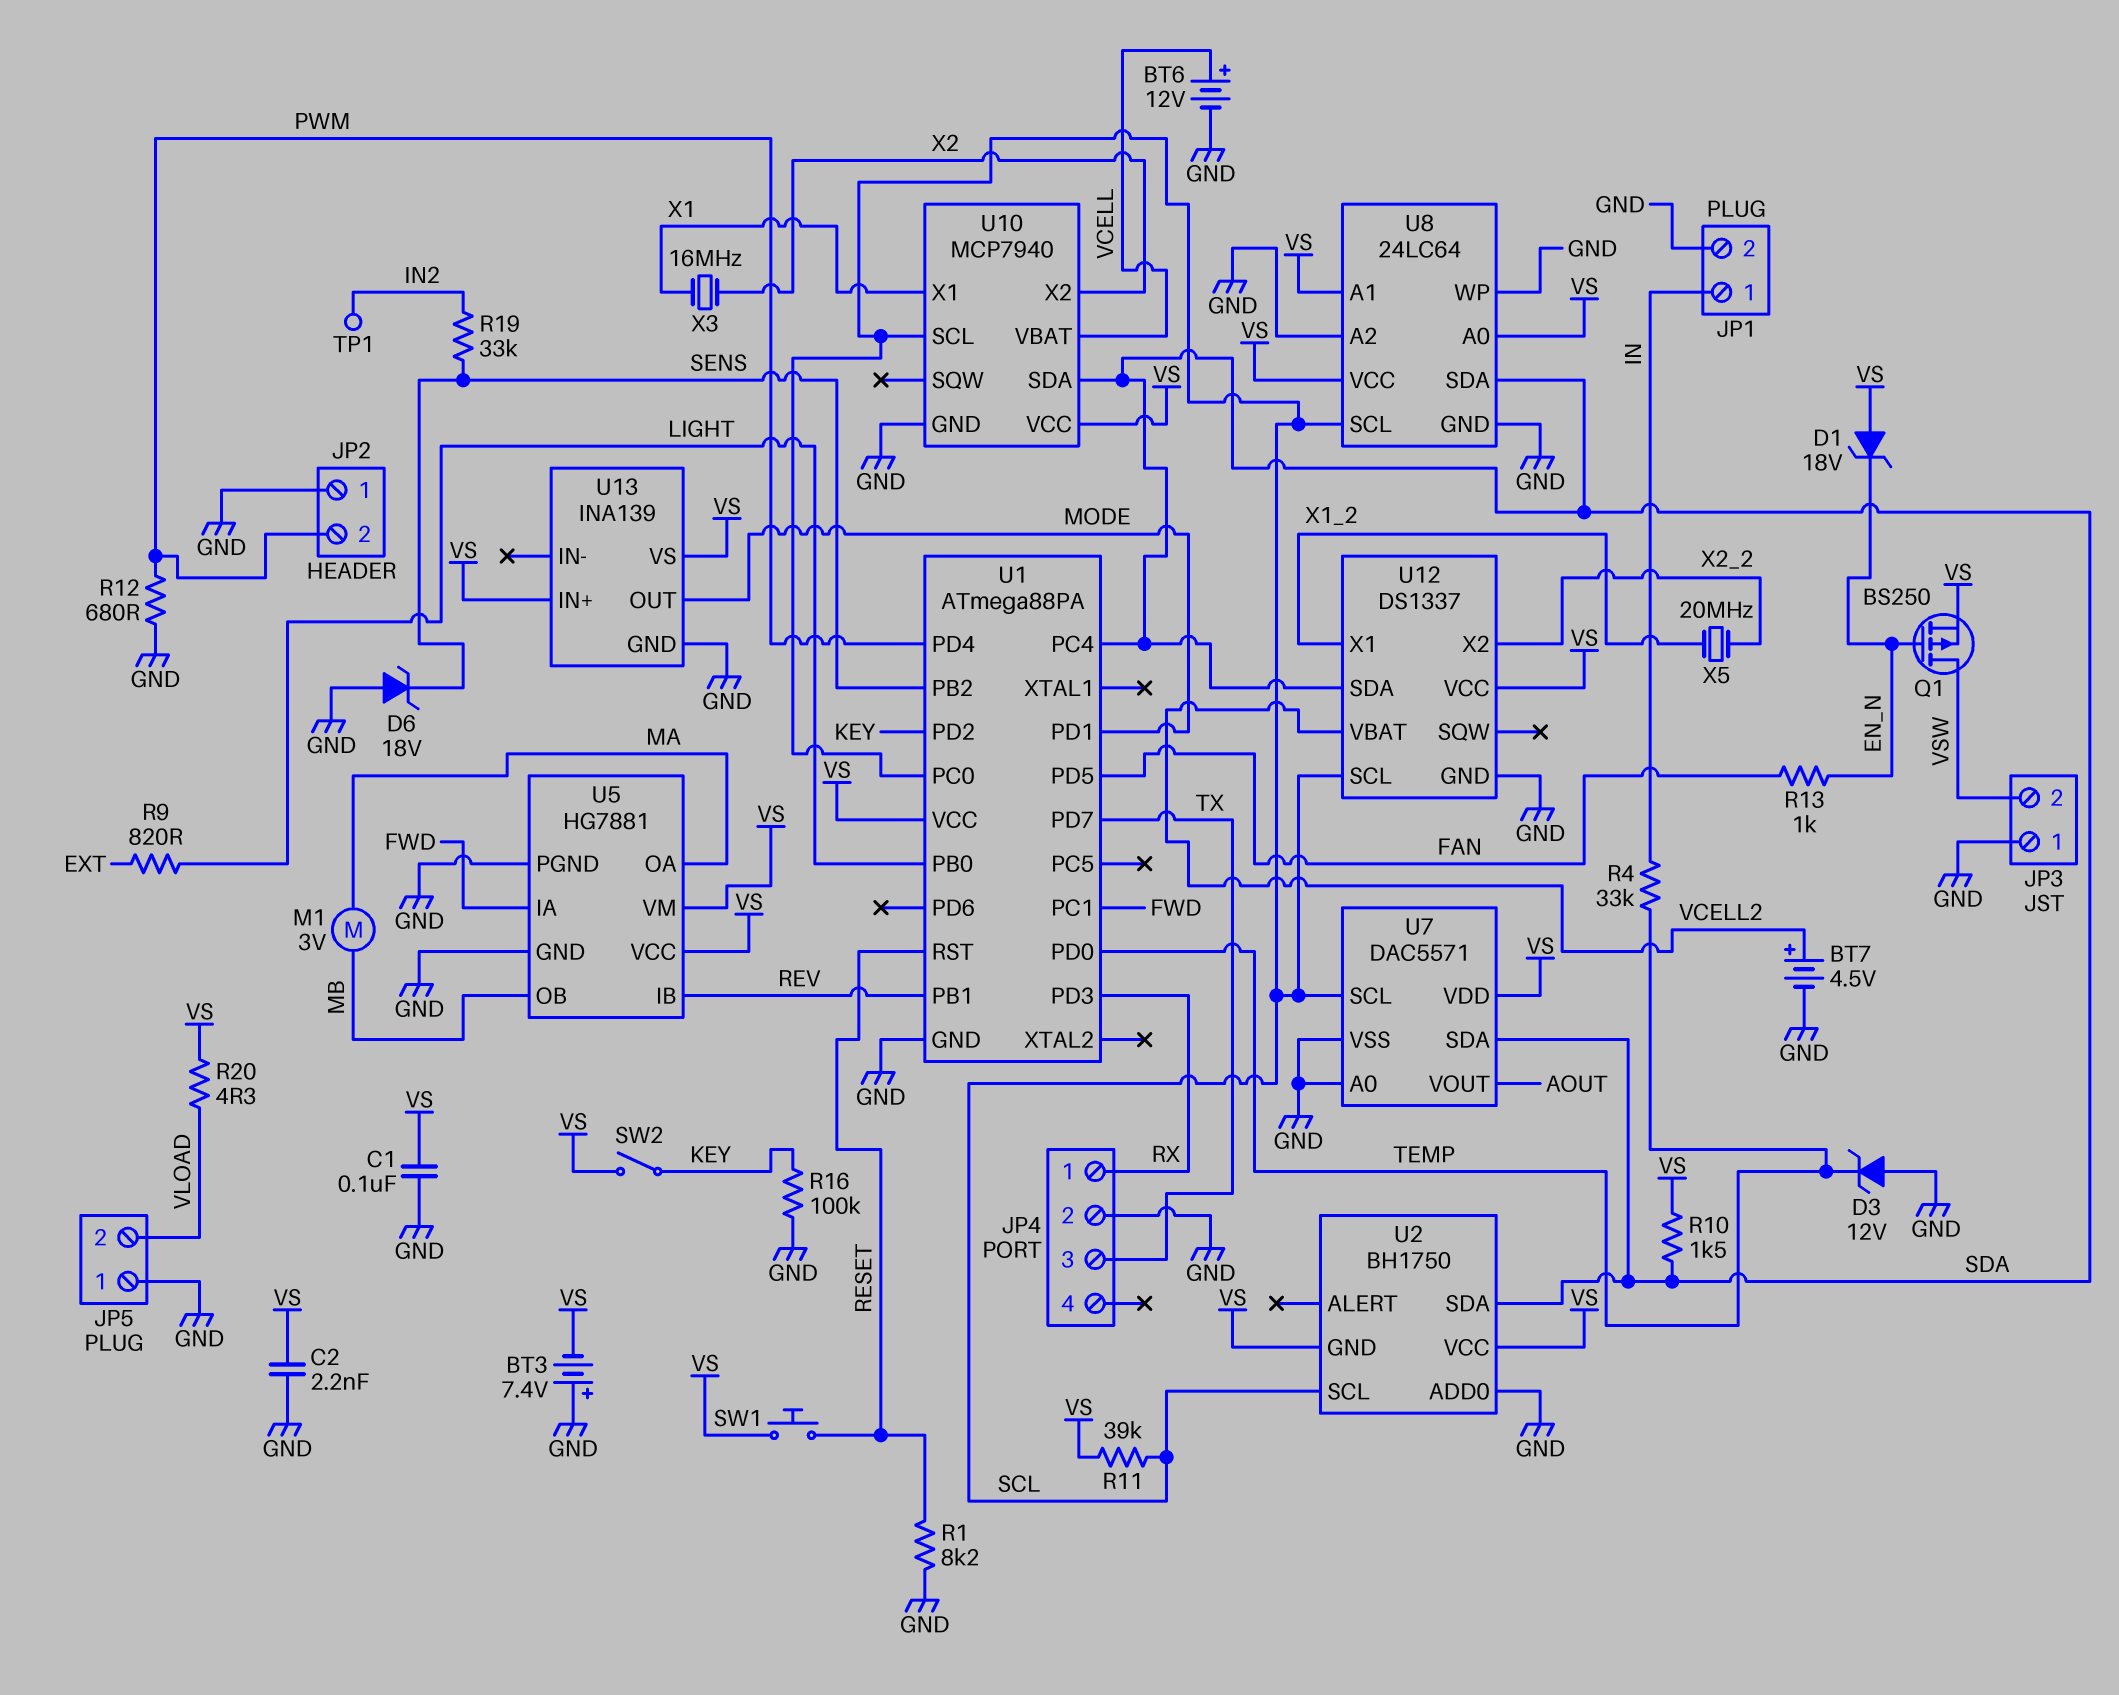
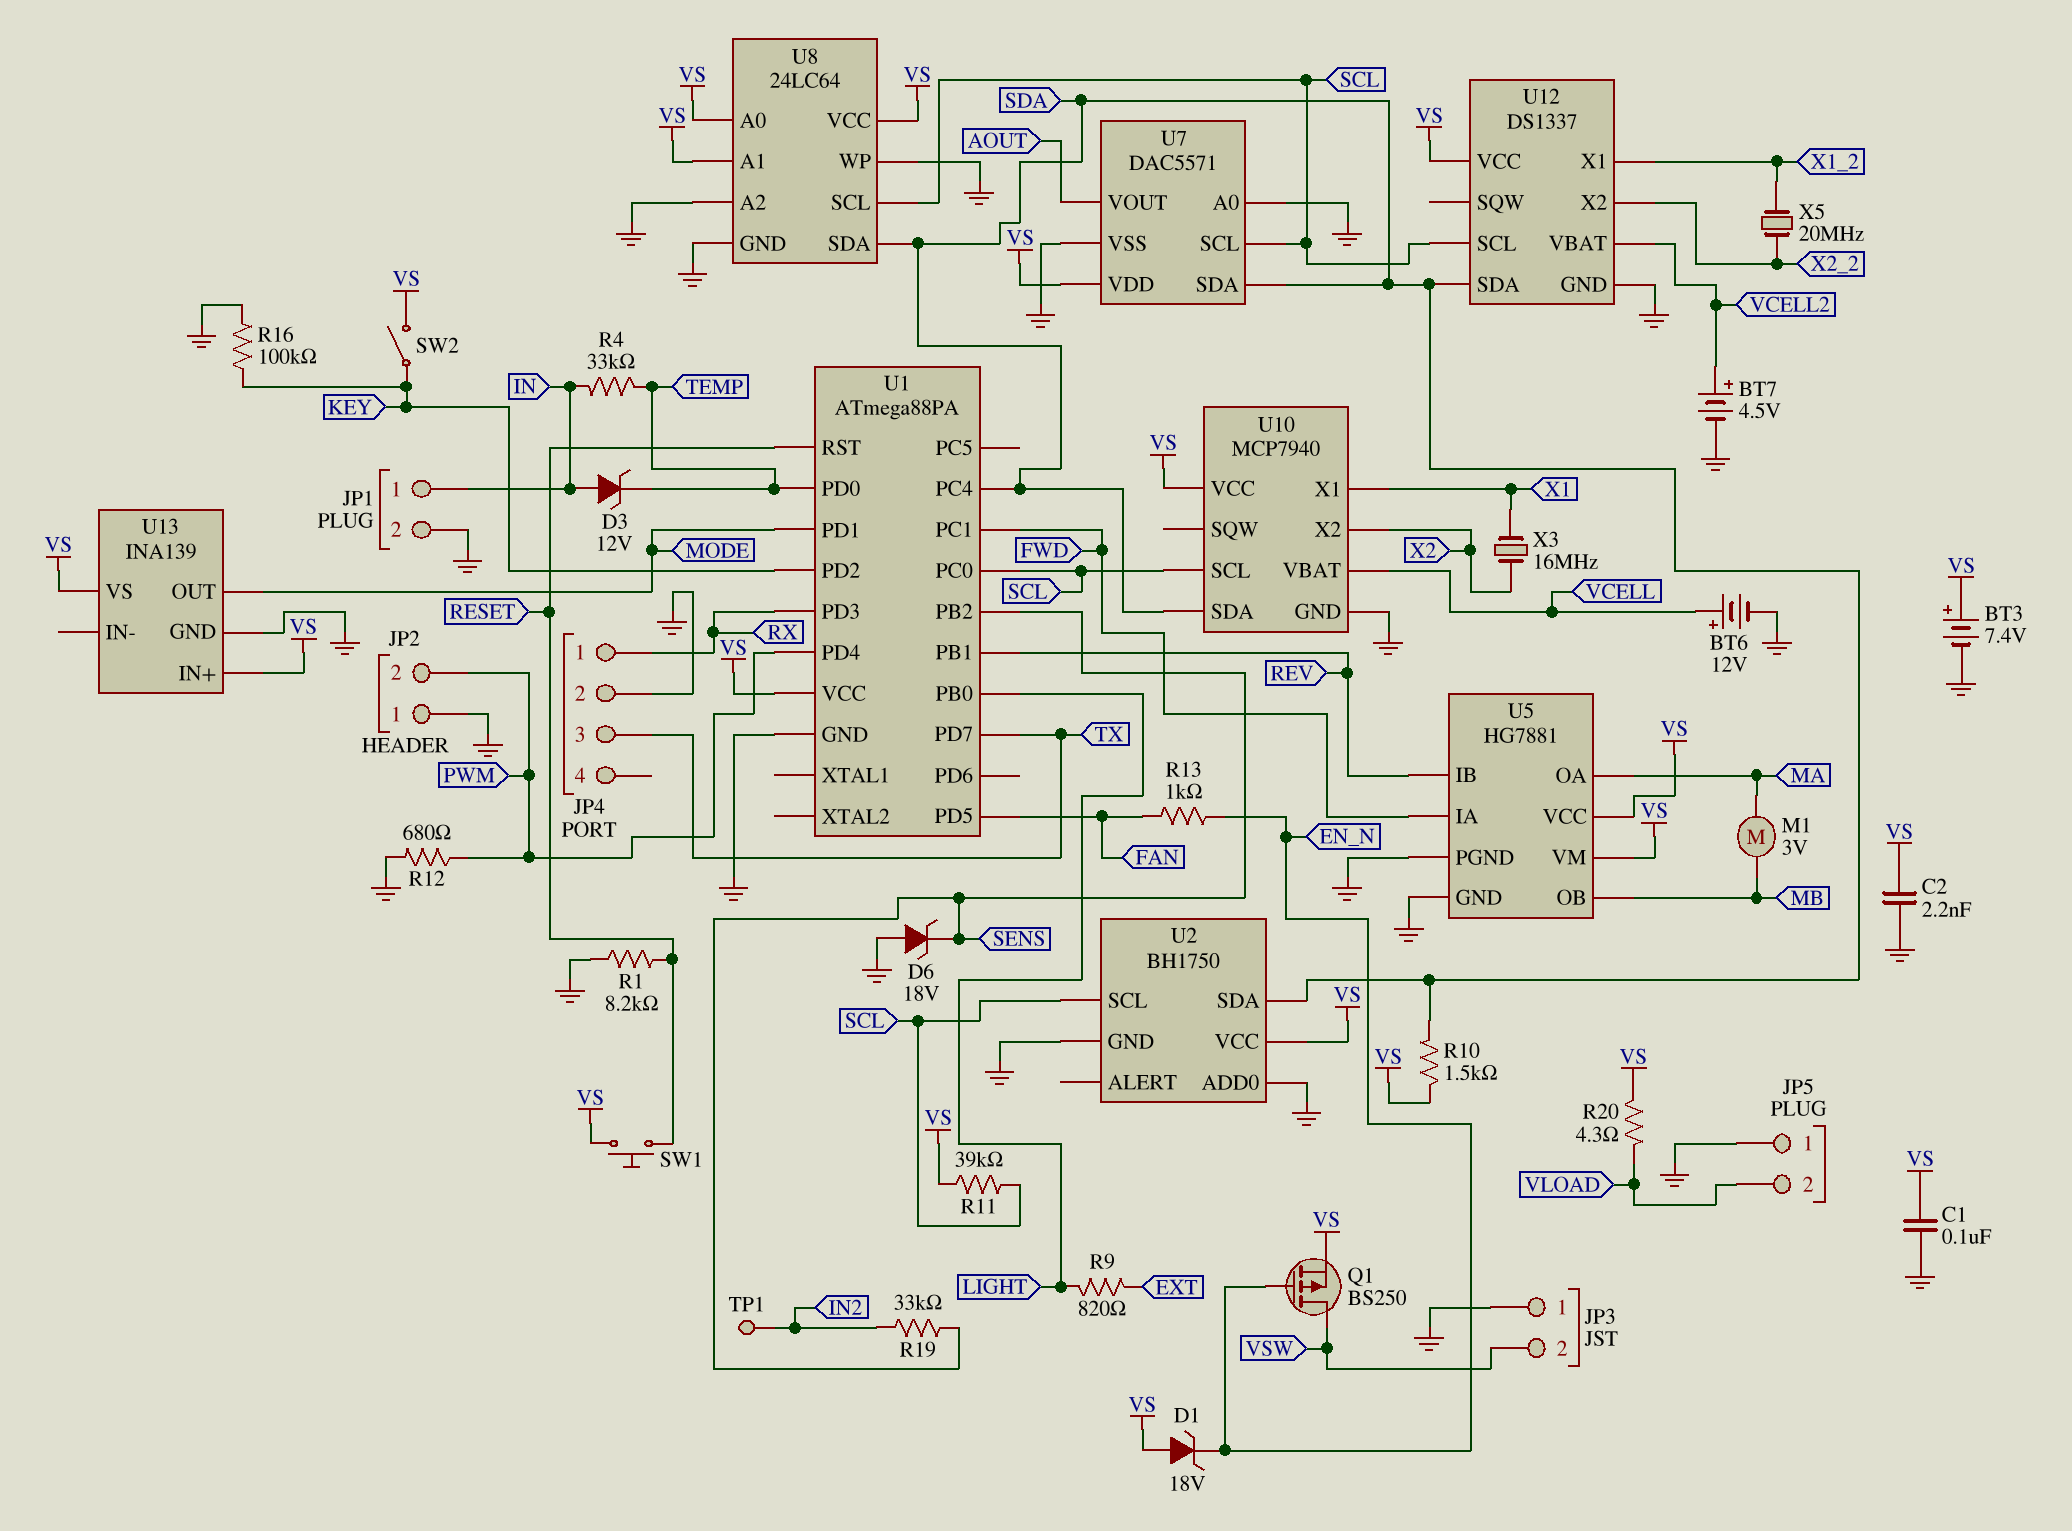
BT3: 7.4V (plus GND, minus VS) -> 7.4V (plus VS, minus GND)
D3: zener 12V (A GND, K TEMP) -> zener 12V (A IN, K TEMP)
U2 pin GND: VS -> GND

